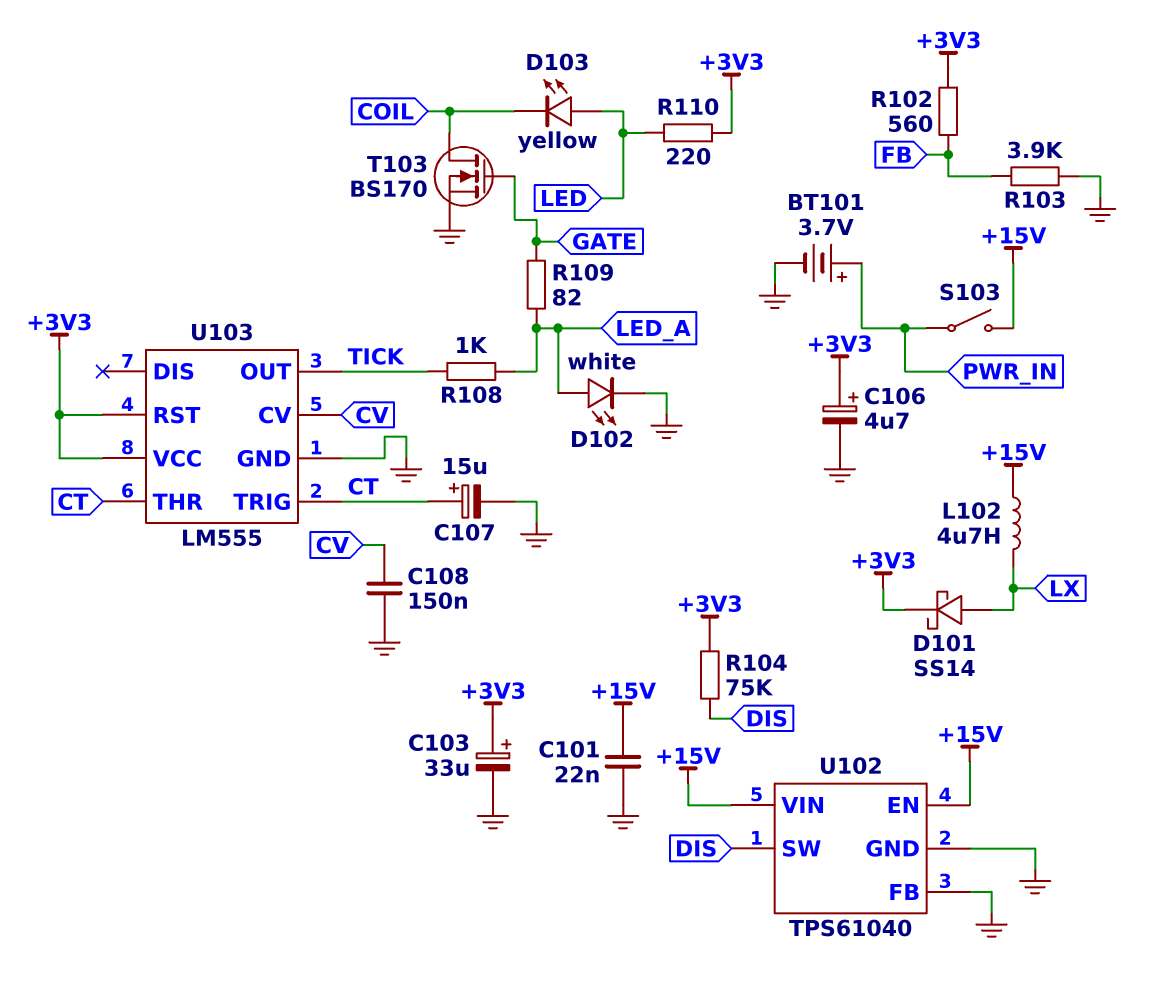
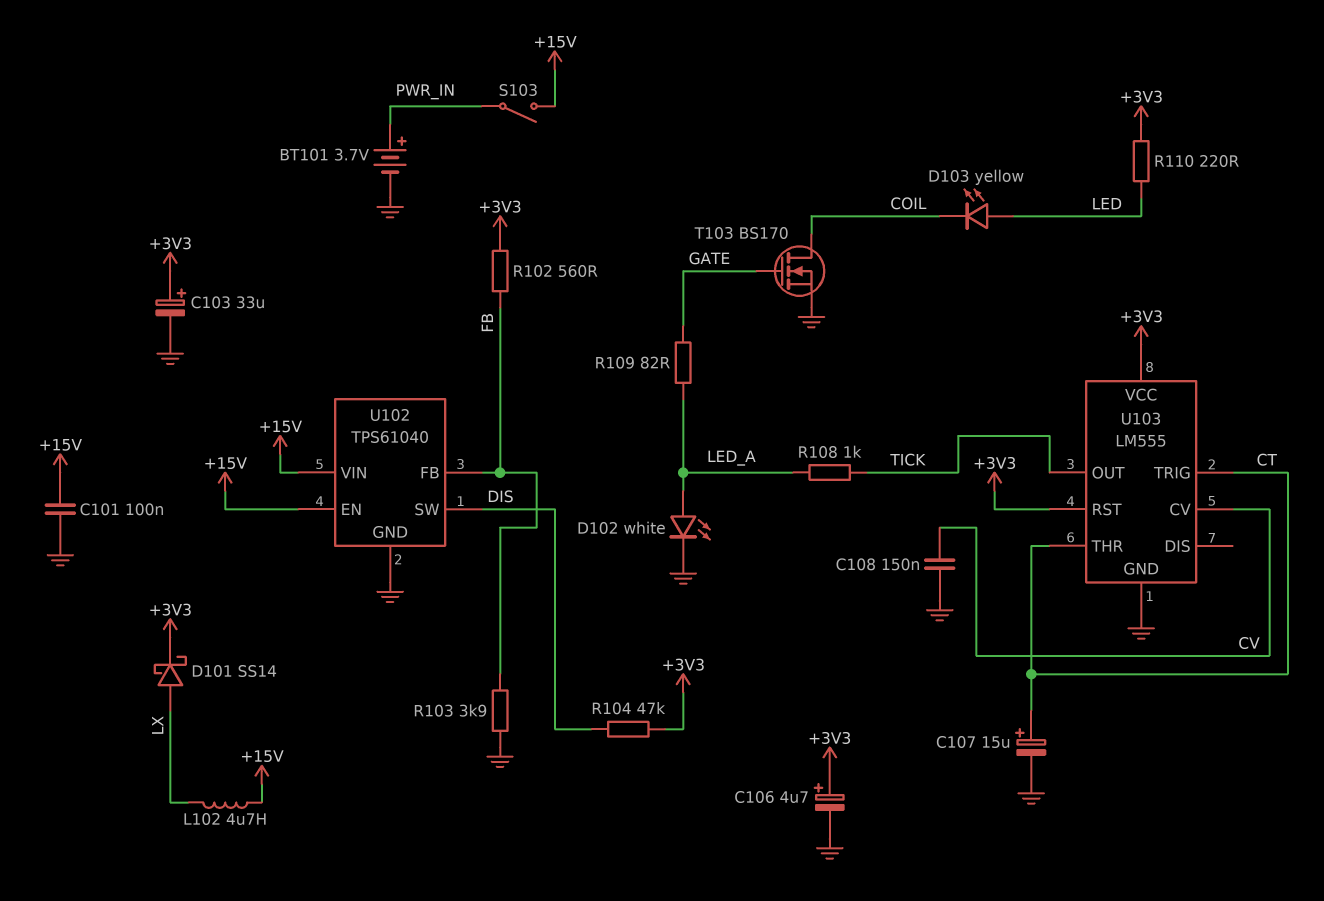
C101: 22nF (+15V, GND) -> 100nF (+15V, GND)
R104: 75k (+3V3, DIS) -> 47k (+3V3, DIS)
U102 pin FB: GND -> FB

